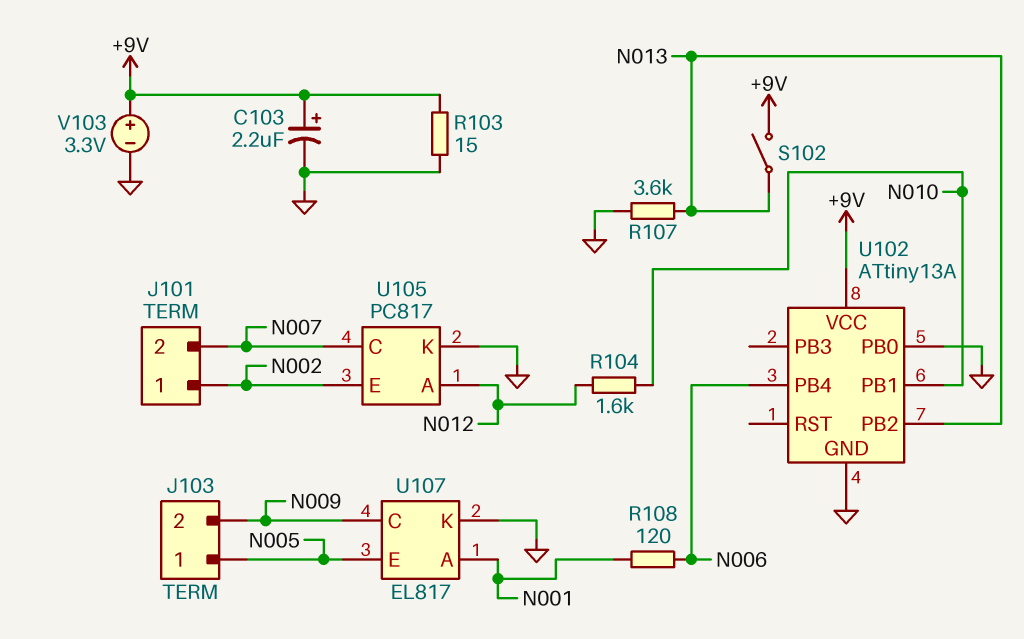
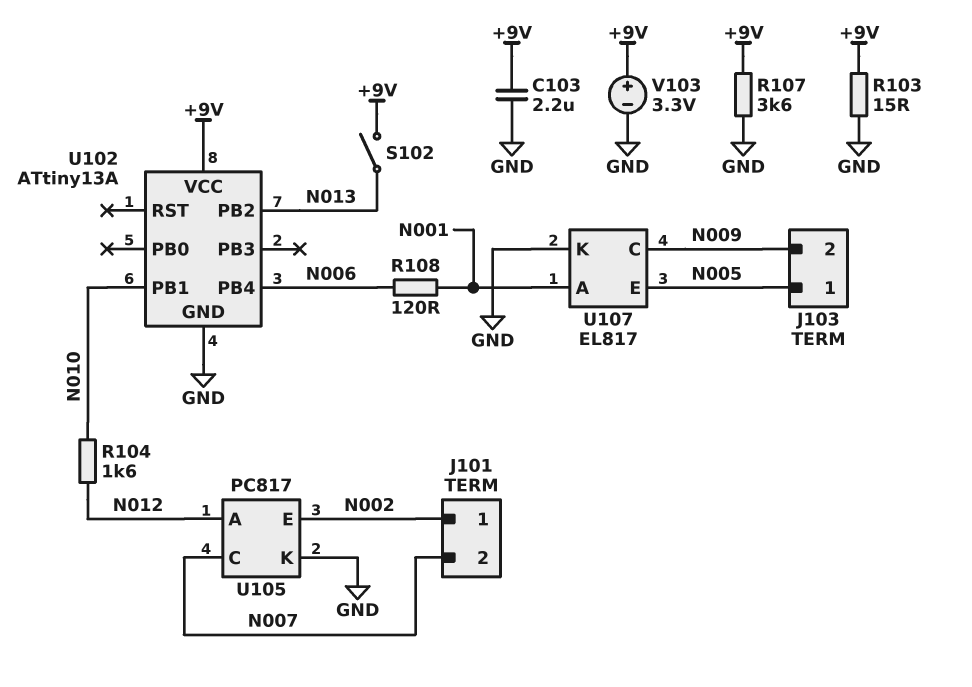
C103: 2.2uF (plus +9V, minus GND) -> 2.2uF (+9V, GND)
R107: 3.6k (GND, N013) -> 3.6k (+9V, GND)
U102 pin PB0: GND -> none

